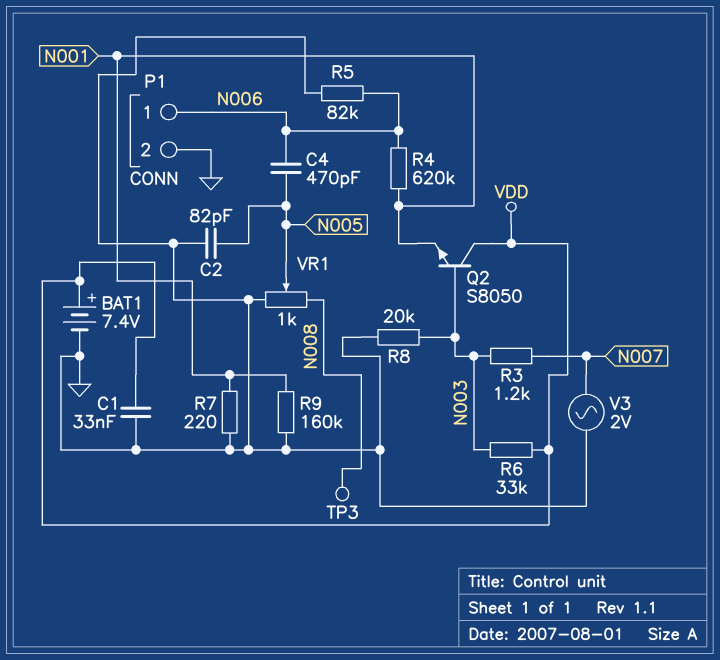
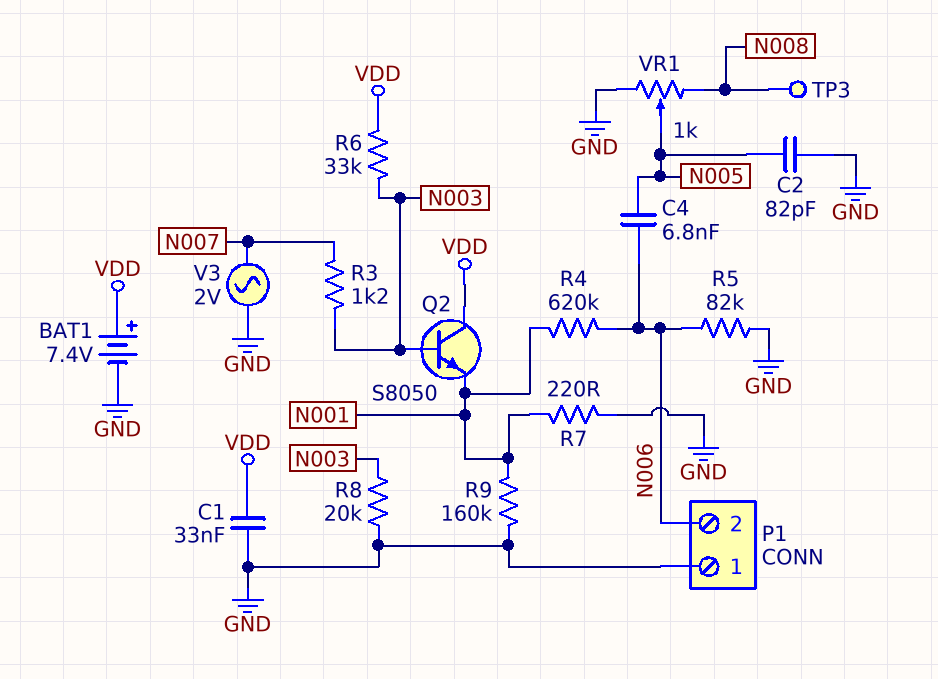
C4: 470pF (N005, N006) -> 6.8nF (N005, N006)
P1 pin 1: N006 -> GND
P1 pin 2: GND -> N006

